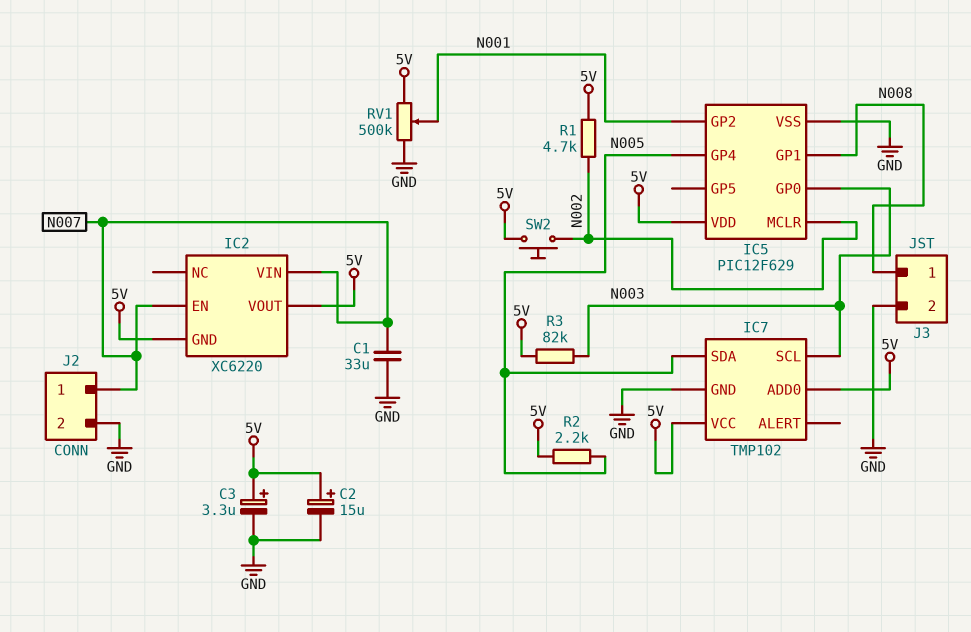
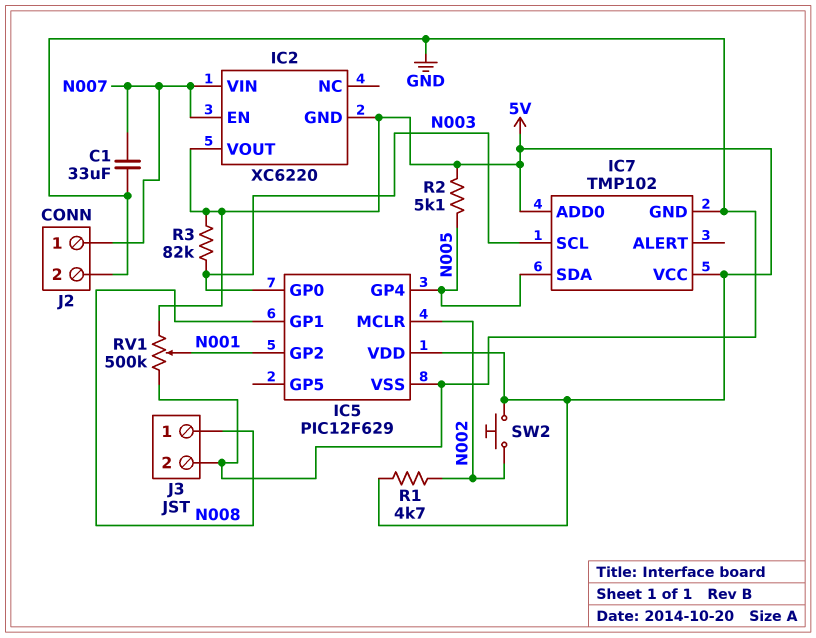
C2: 15uF (plus 5V, minus GND) -> none
C3: 3.3uF (plus 5V, minus GND) -> none
R2: 2.2k (5V, N005) -> 5.1k (5V, N005)

